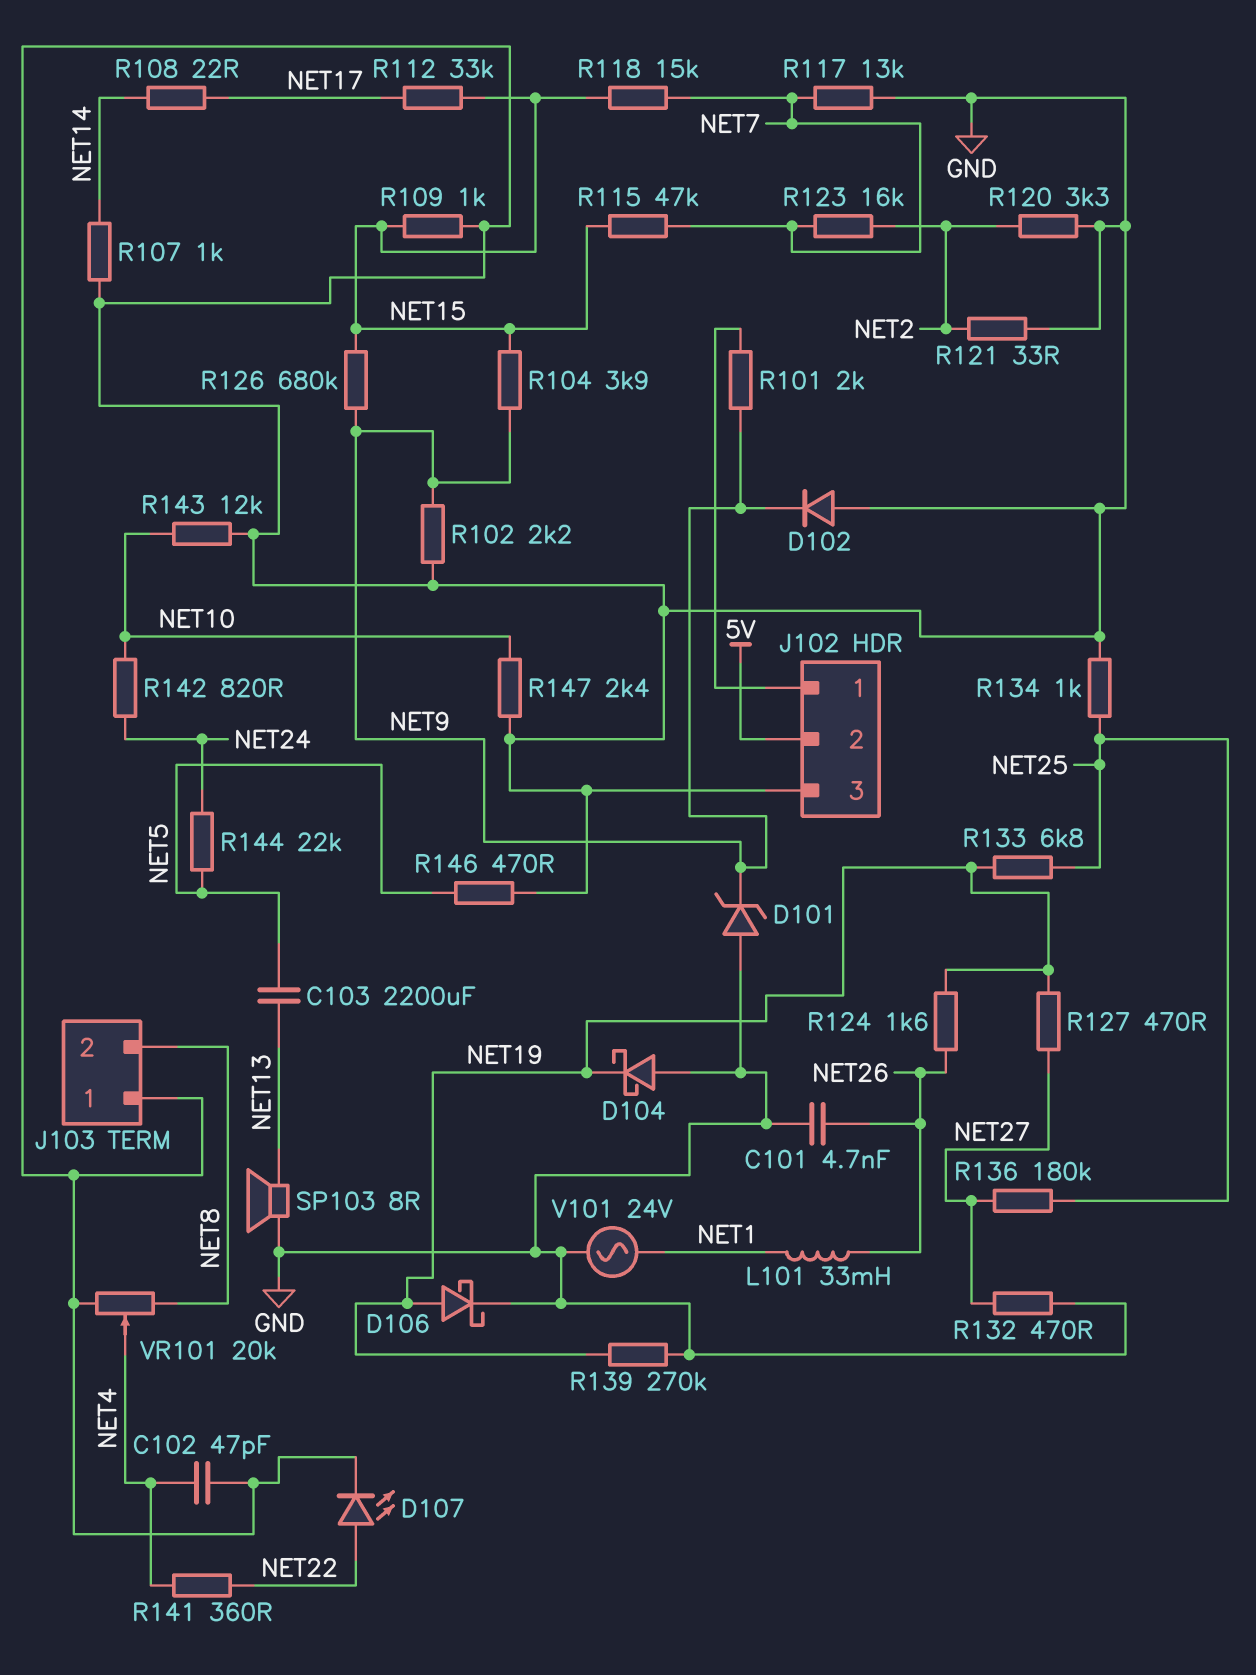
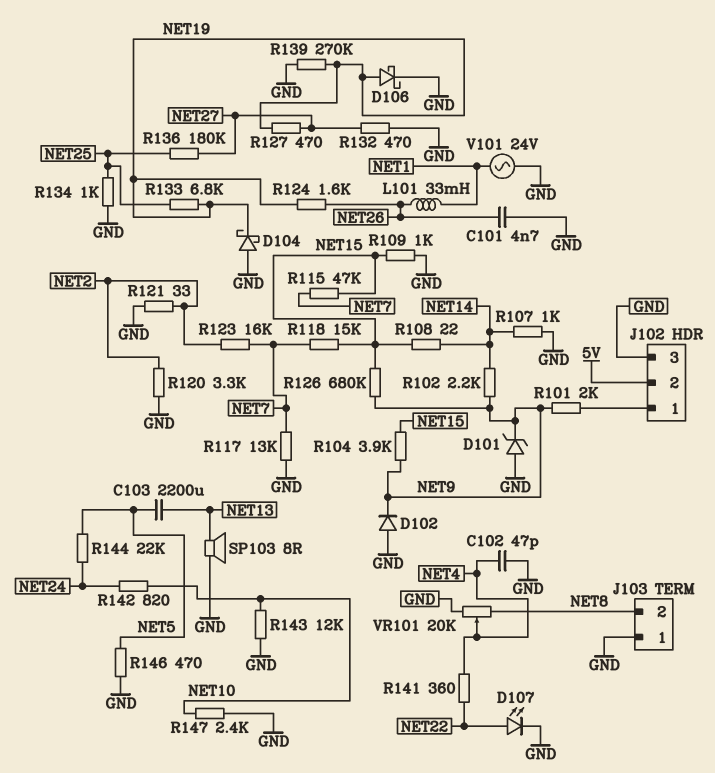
R102: 2.2k (GND, NET9) -> 2.2k (NET9, NET14)
R108: 22 (NET14, NET17) -> 22 (NET14, NET15)
R112: 33k (NET15, NET17) -> none

